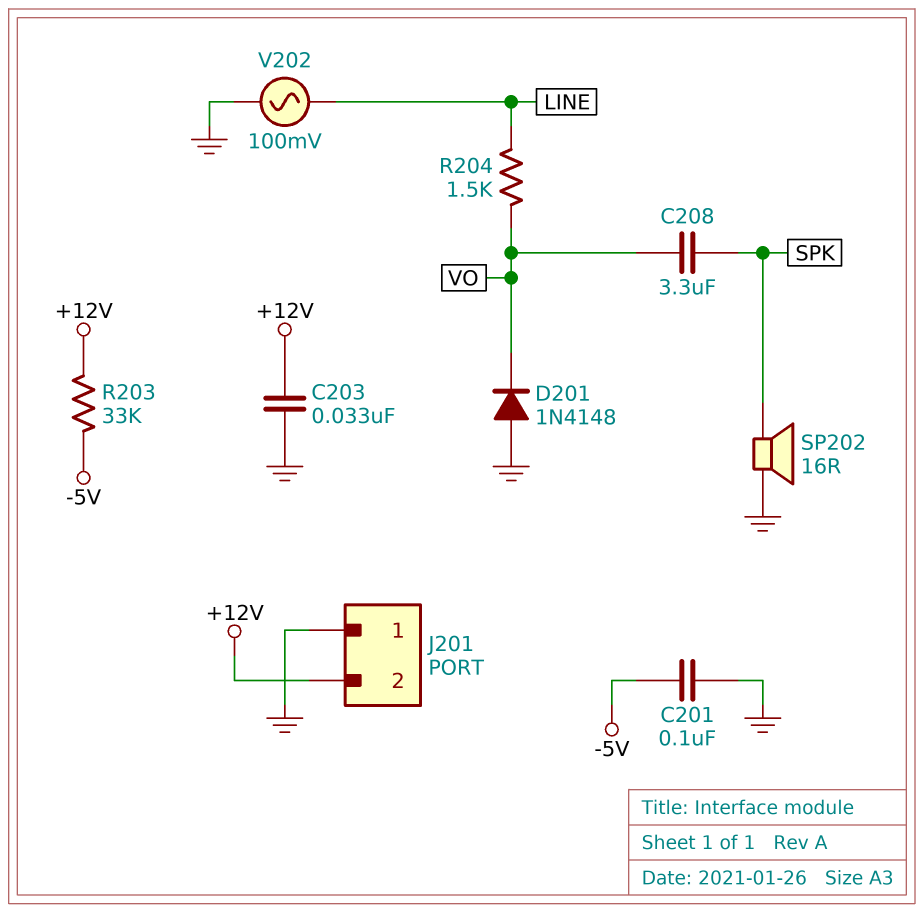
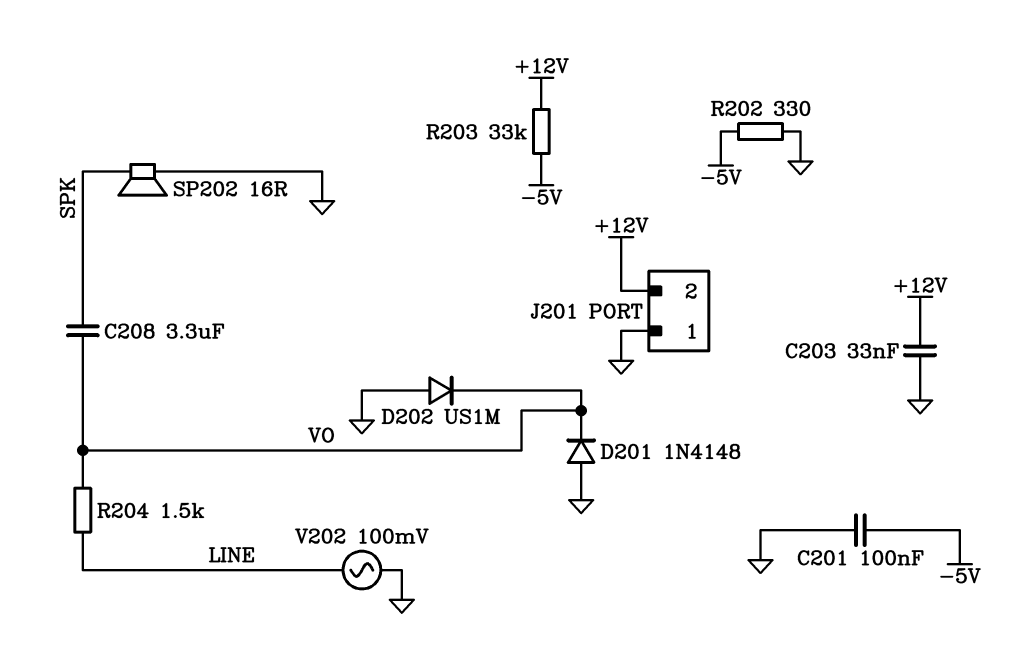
D202: none -> diode US1M (A GND, K VO)
R202: none -> 330 (-5V, GND)

